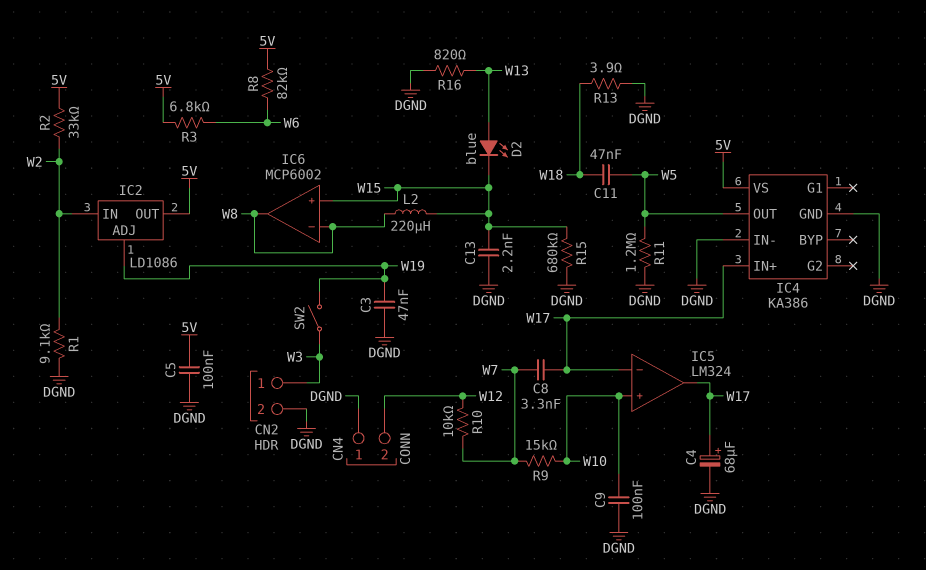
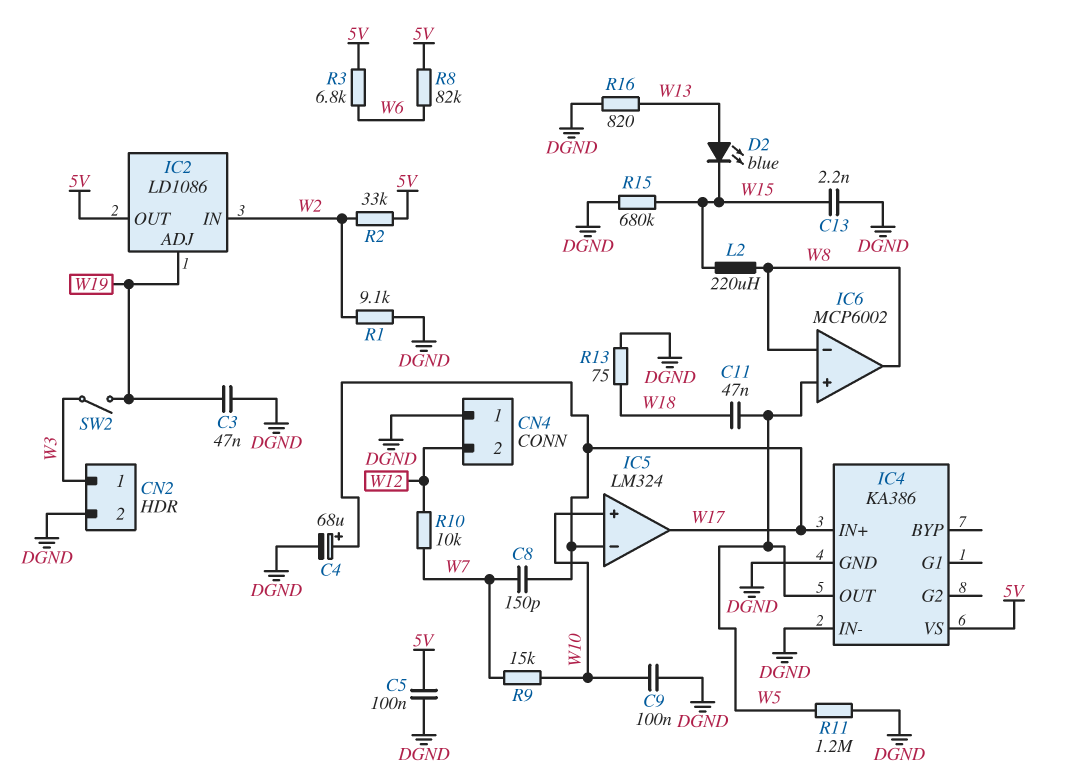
C8: 3.3nF (W7, W17) -> 150pF (W7, W17)
IC6 pin in+: W15 -> W5
R13: 3.9 (DGND, W18) -> 75 (DGND, W18)

